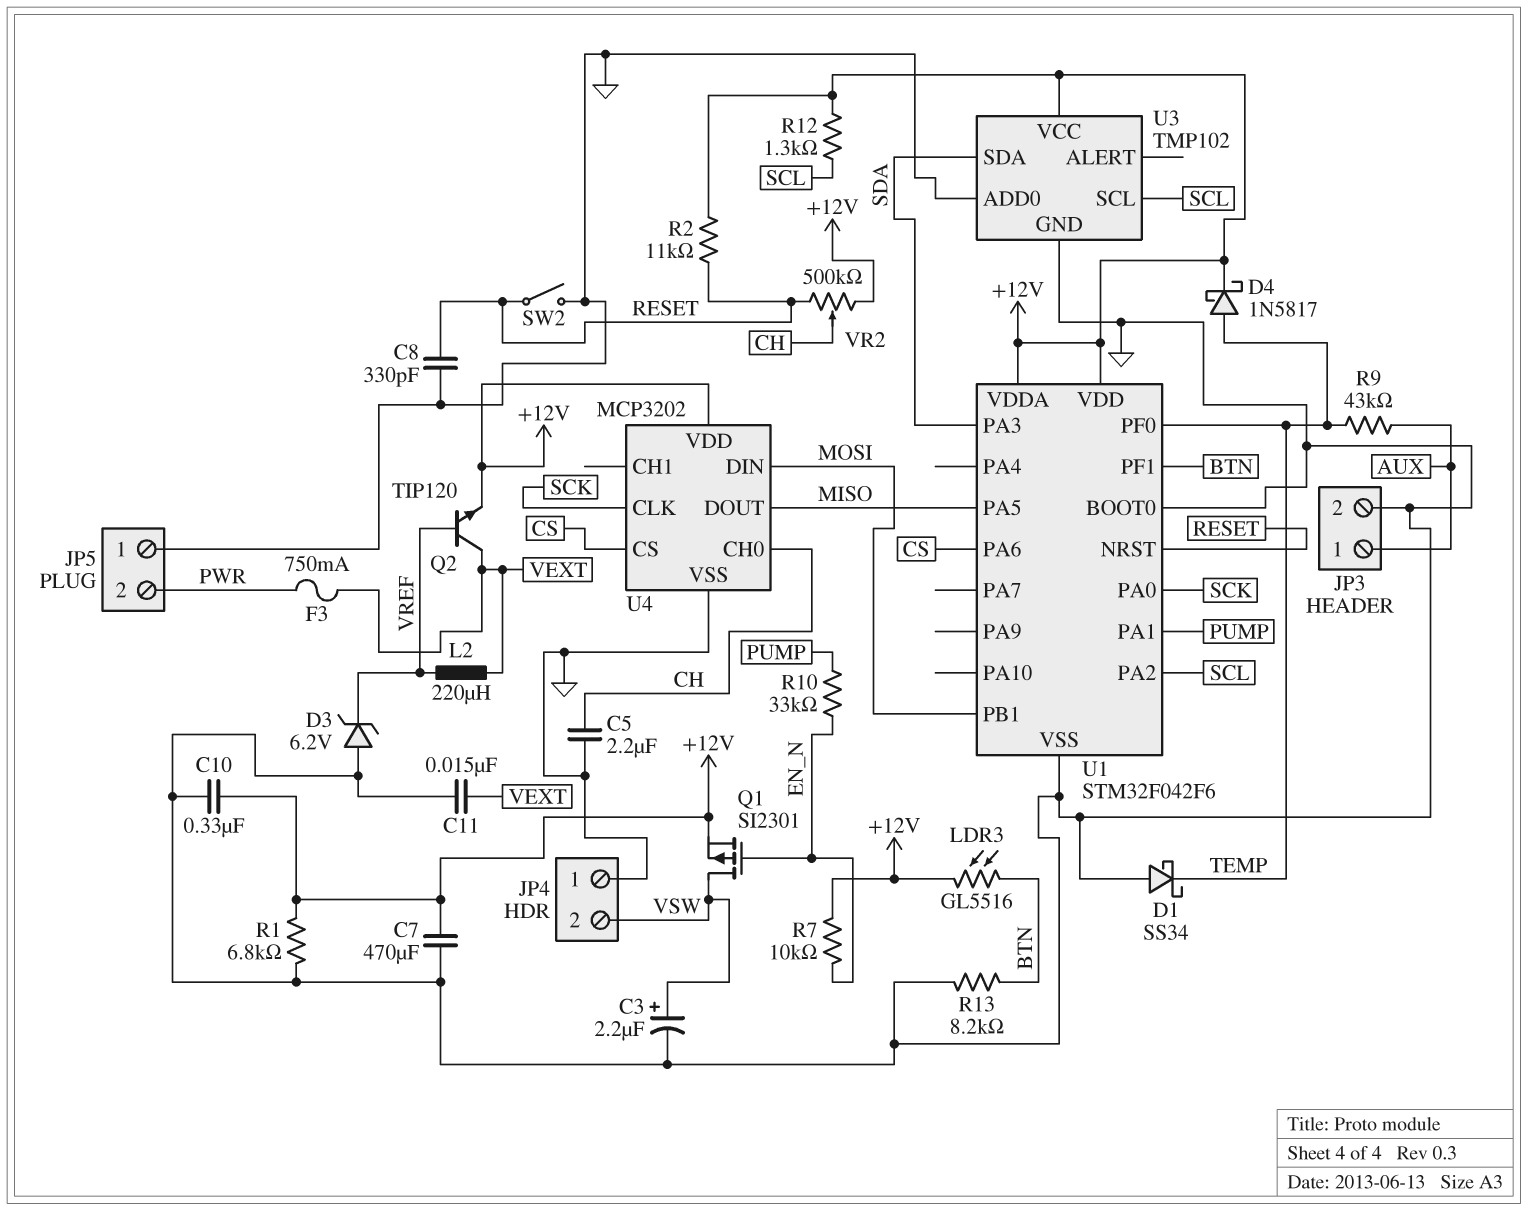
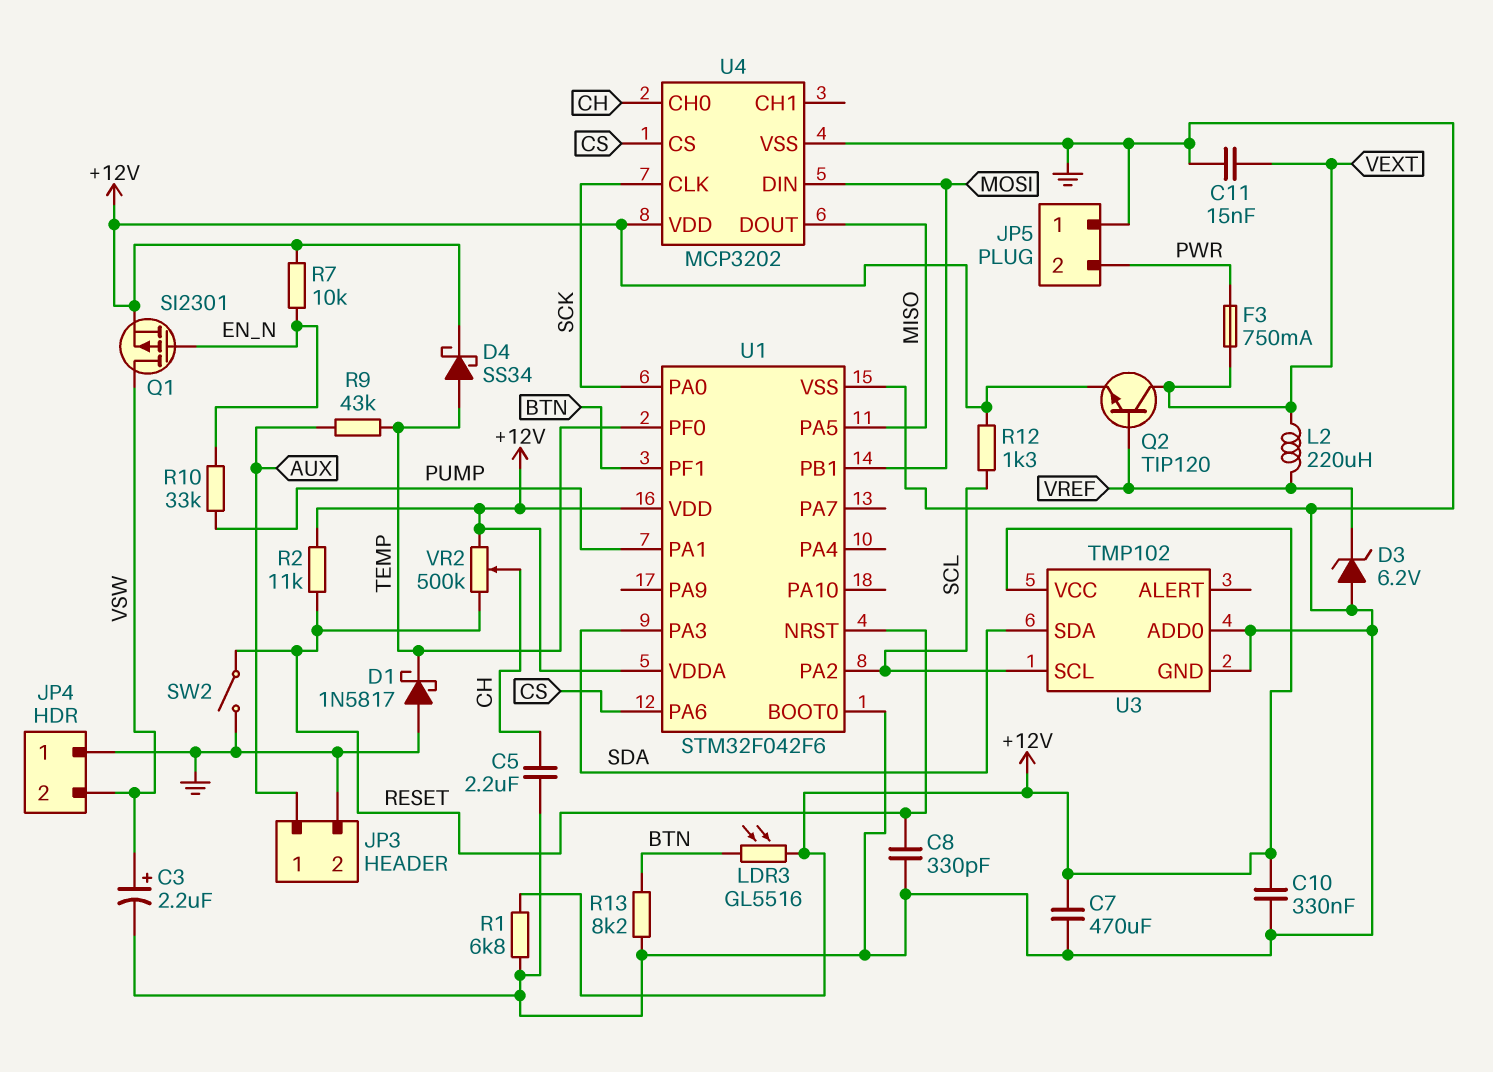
D1: schottky SS34 (A GND, K TEMP) -> schottky 1N5817 (A GND, K TEMP)
D4: schottky 1N5817 (A TEMP, K +12V) -> schottky SS34 (A TEMP, K +12V)

